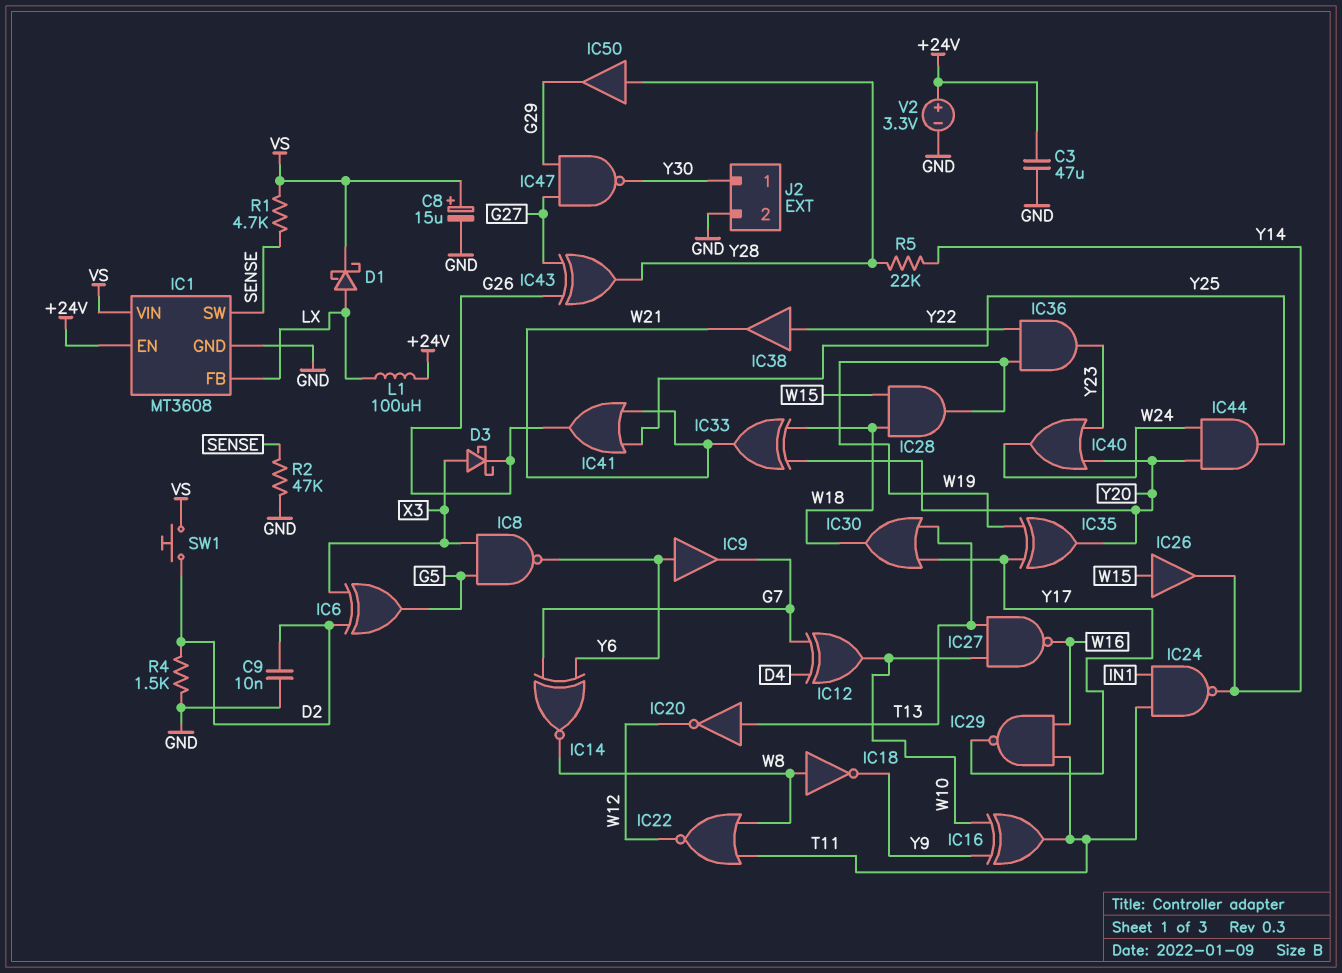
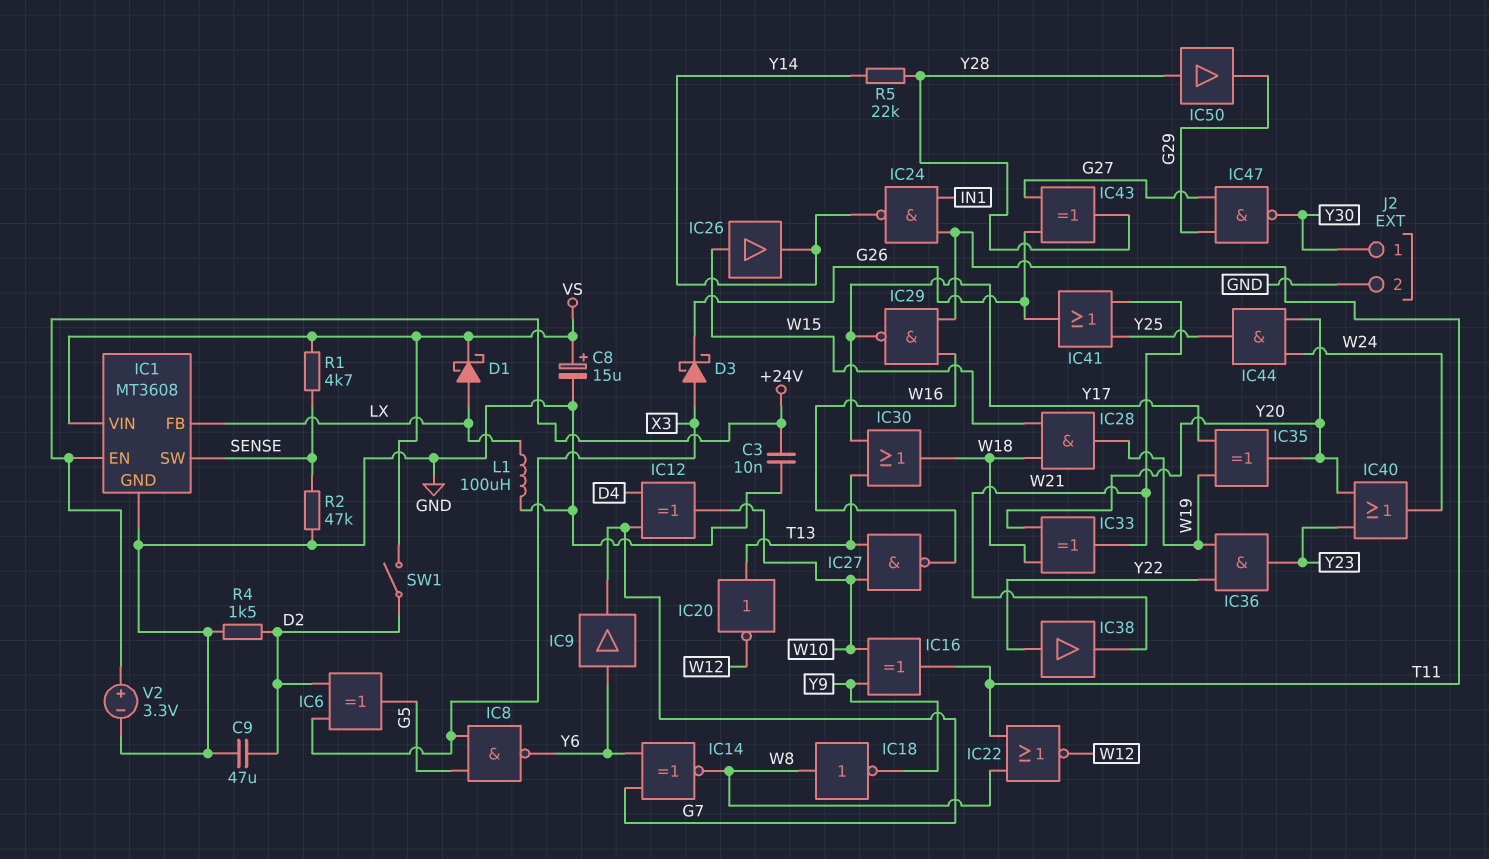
C3: 47uF (+24V, GND) -> 10nF (+24V, GND)
C9: 10nF (D2, GND) -> 47uF (D2, GND)
L1: 100uH (+24V, LX) -> 100uH (GND, LX)
SW1: button (D2, VS) -> switch (D2, VS)

